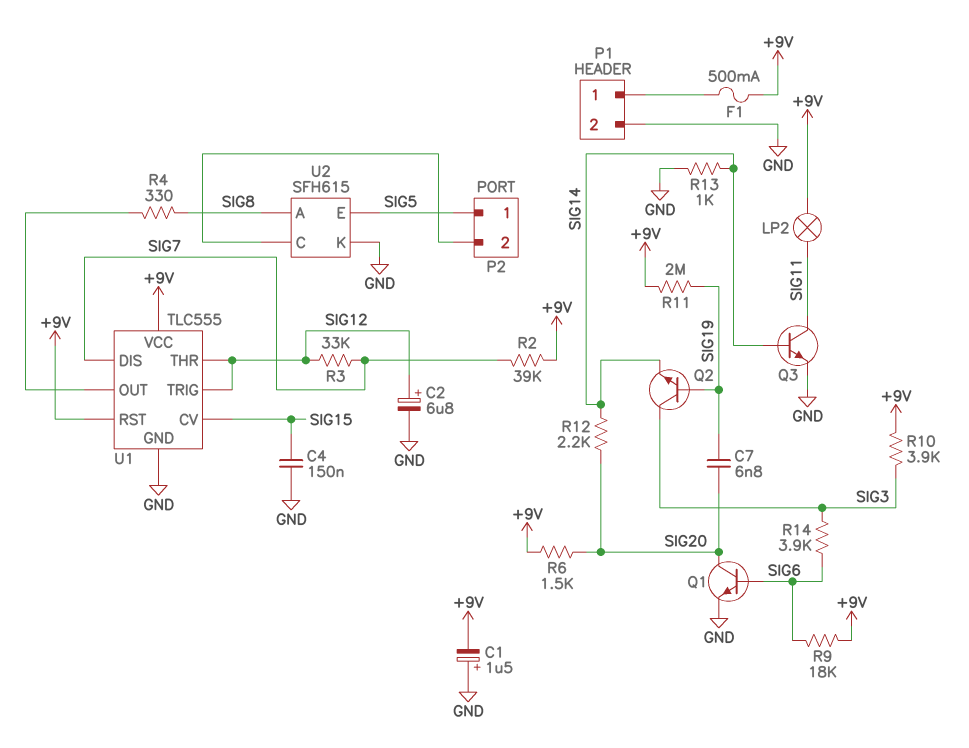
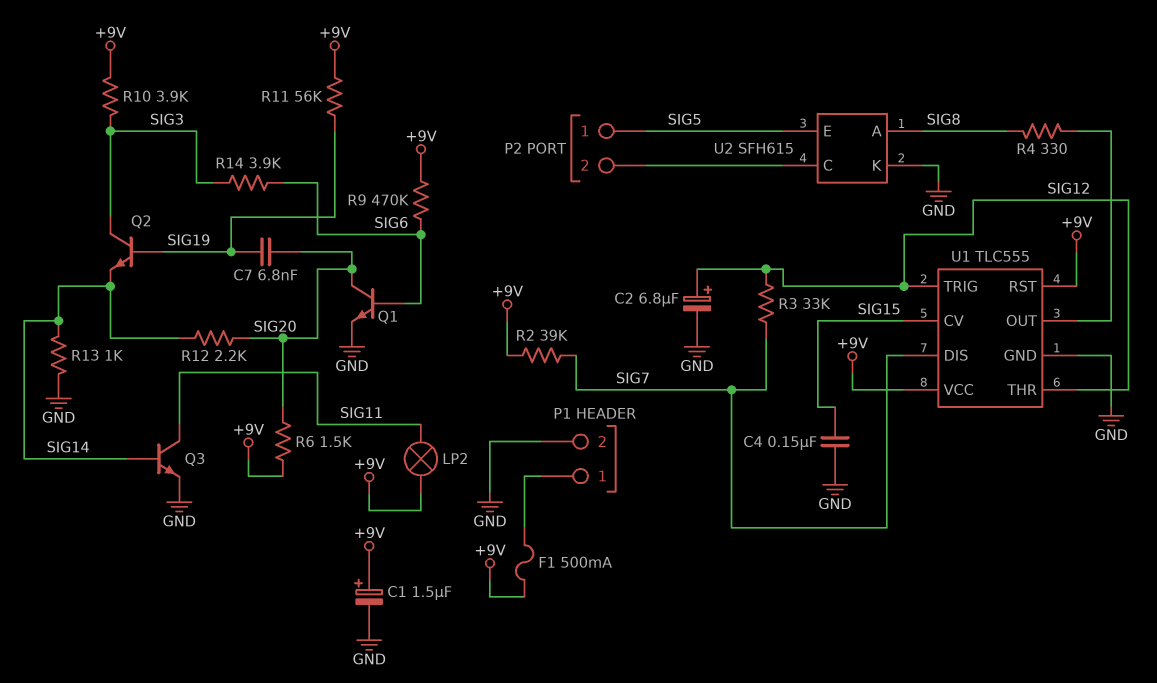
C1: 1.5uF (plus GND, minus +9V) -> 1.5uF (plus +9V, minus GND)
R9: 18k (+9V, SIG6) -> 470k (+9V, SIG6)
R11: 2M (+9V, SIG19) -> 56k (+9V, SIG19)

